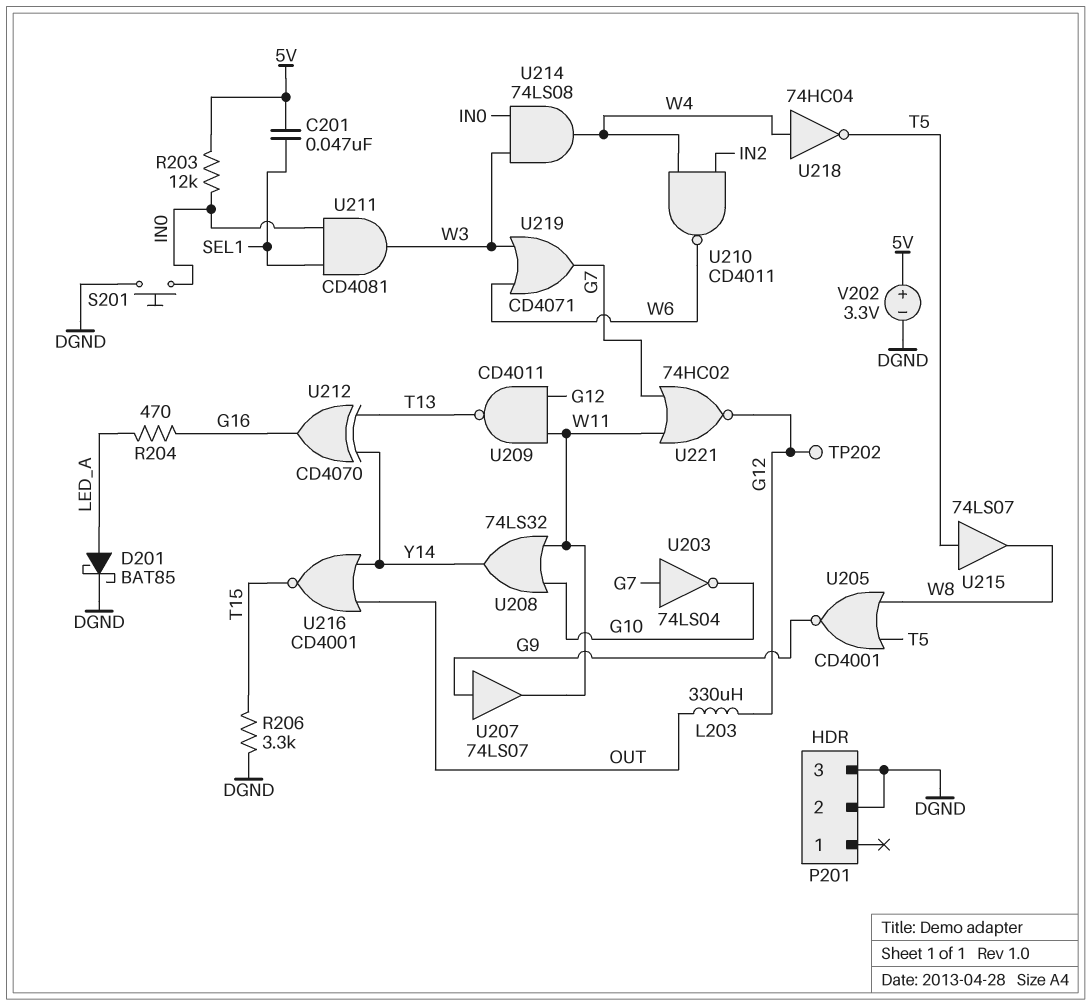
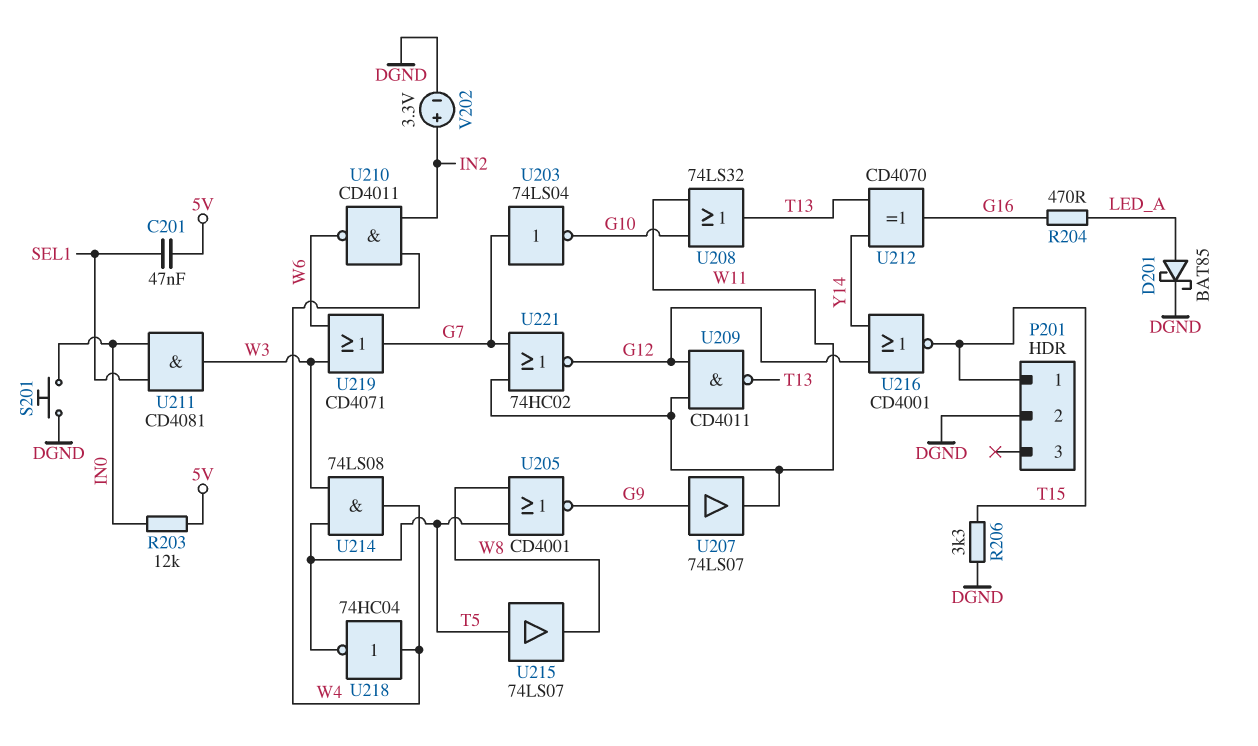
L203: 330uH (G12, OUT) -> none
P201 pin 1: none -> T15
P201 pin 3: DGND -> none
TP202: test point (G12) -> none
U208: OR 74LS32 (in G10, in W11, out Y14) -> OR 74LS32 (in G10, in W11, out T13)
U214: AND 74LS08 (in IN0, in W3, out W4) -> AND 74LS08 (in T5, in W3, out W4)
U216: NOR CD4001 (in OUT, in Y14, out T15) -> NOR CD4001 (in G12, in Y14, out T15)
V202: 3.3V (plus 5V, minus DGND) -> 3.3V (plus IN2, minus DGND)

